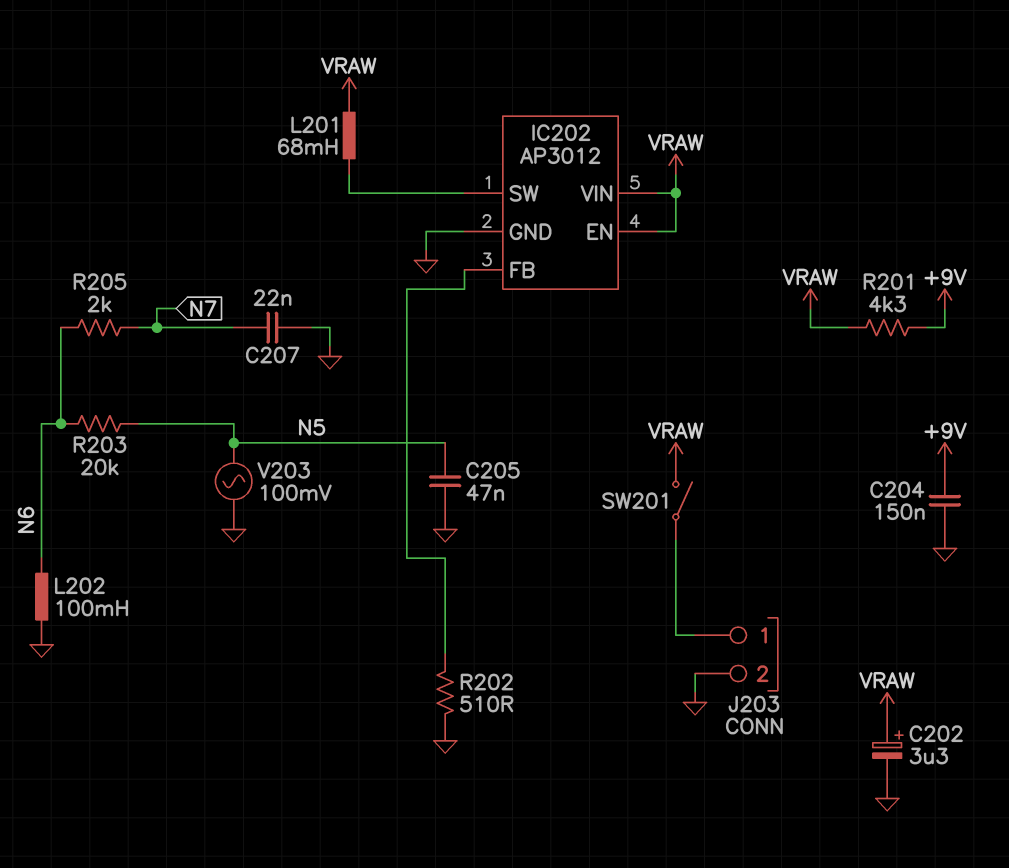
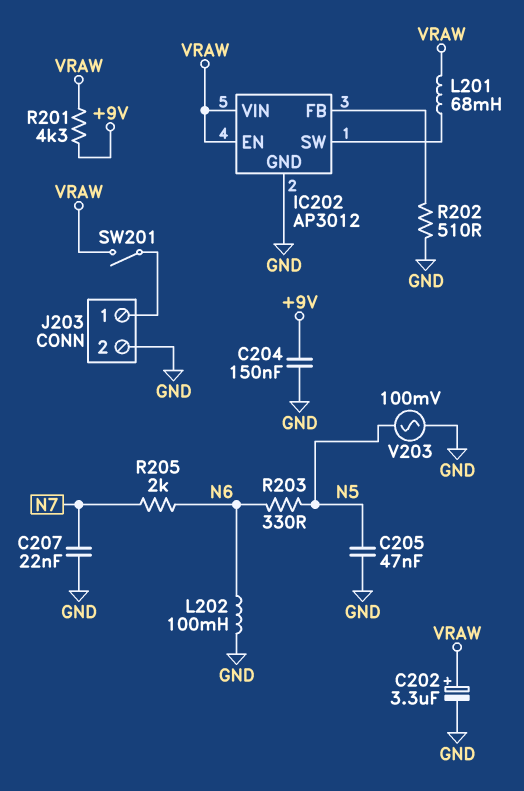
R203: 20k (N5, N6) -> 330 (N5, N6)

